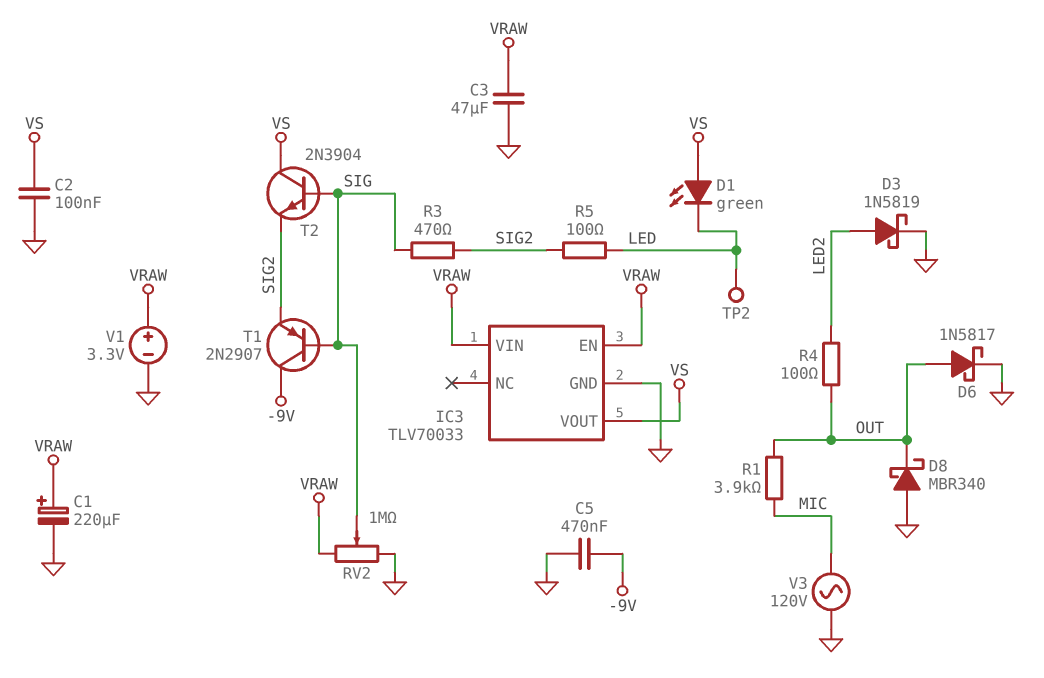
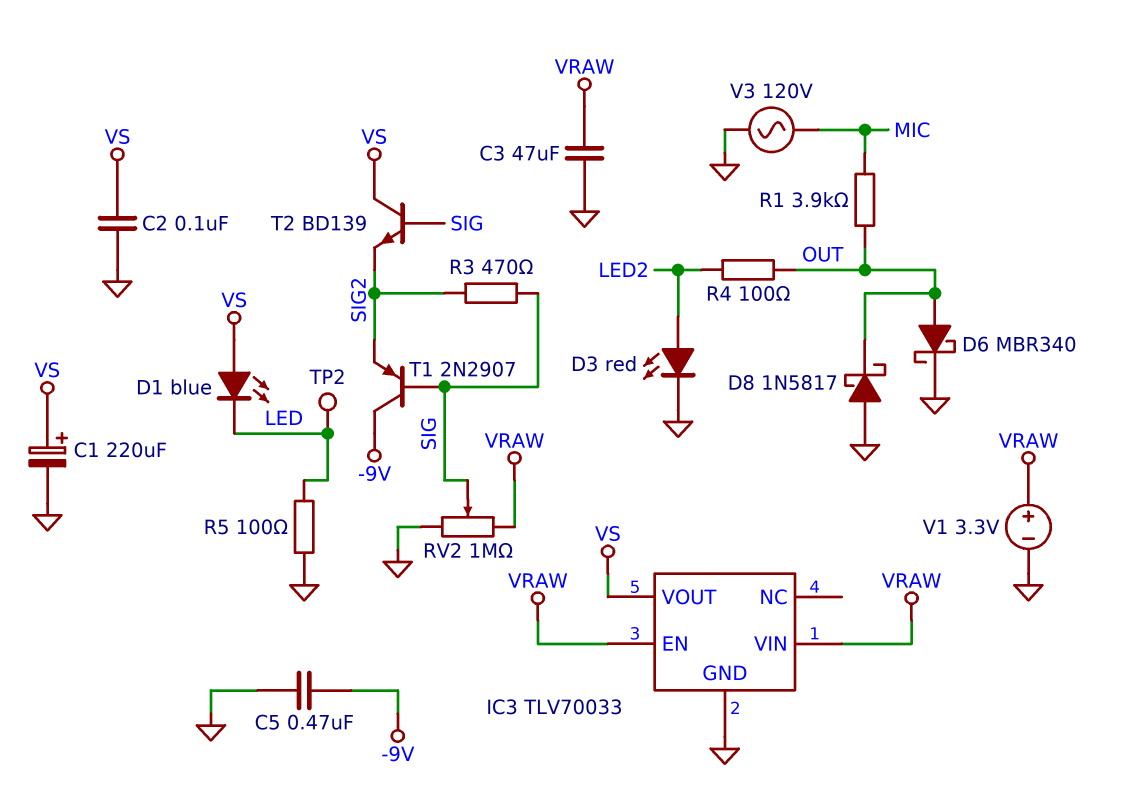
C1: 220uF (plus VRAW, minus GND) -> 220uF (plus VS, minus GND)
D1: LED green (A VS, K LED) -> LED blue (A VS, K LED)
D3: schottky 1N5819 (A LED2, K GND) -> LED red (A LED2, K GND)
D6: schottky 1N5817 (A OUT, K GND) -> schottky MBR340 (A OUT, K GND)
D8: schottky MBR340 (A GND, K OUT) -> schottky 1N5817 (A GND, K OUT)
R5: 100 (LED, SIG2) -> 100 (GND, LED)
T2: NPN 2N3904 (B SIG, C VS, E SIG2) -> NPN BD139 (B SIG, C VS, E SIG2)

